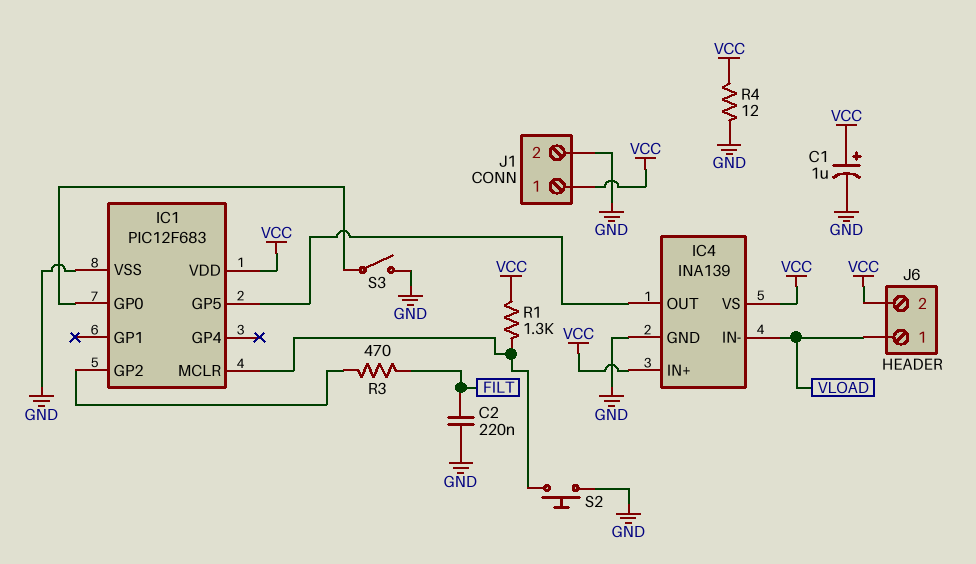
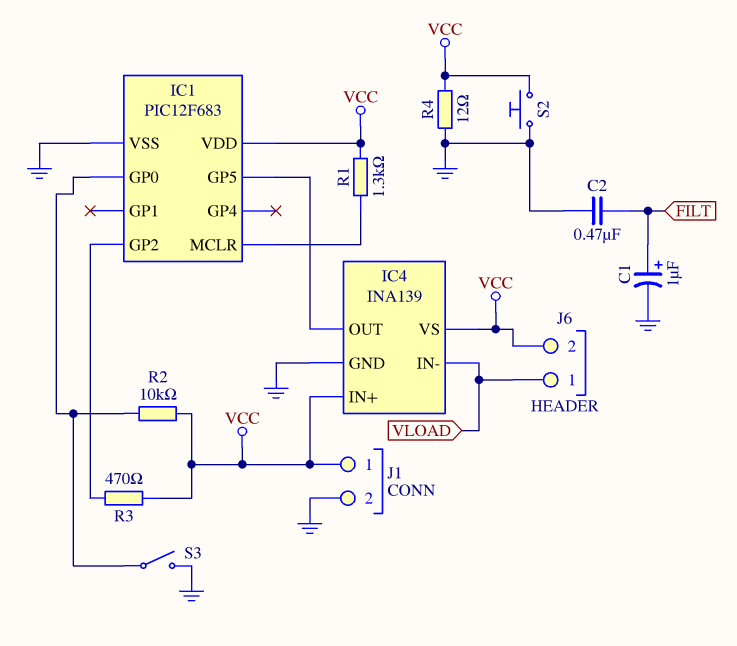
C1: 1uF (plus VCC, minus GND) -> 1uF (plus FILT, minus GND)
C2: 220nF (FILT, GND) -> 470nF (FILT, GND)
R2: none -> 10k (IC1/GP0, VCC)
R3: 470 (FILT, IC1/GP2) -> 470 (IC1/GP2, VCC)
S2: button (GND, IC1/MCLR) -> button (GND, VCC)

